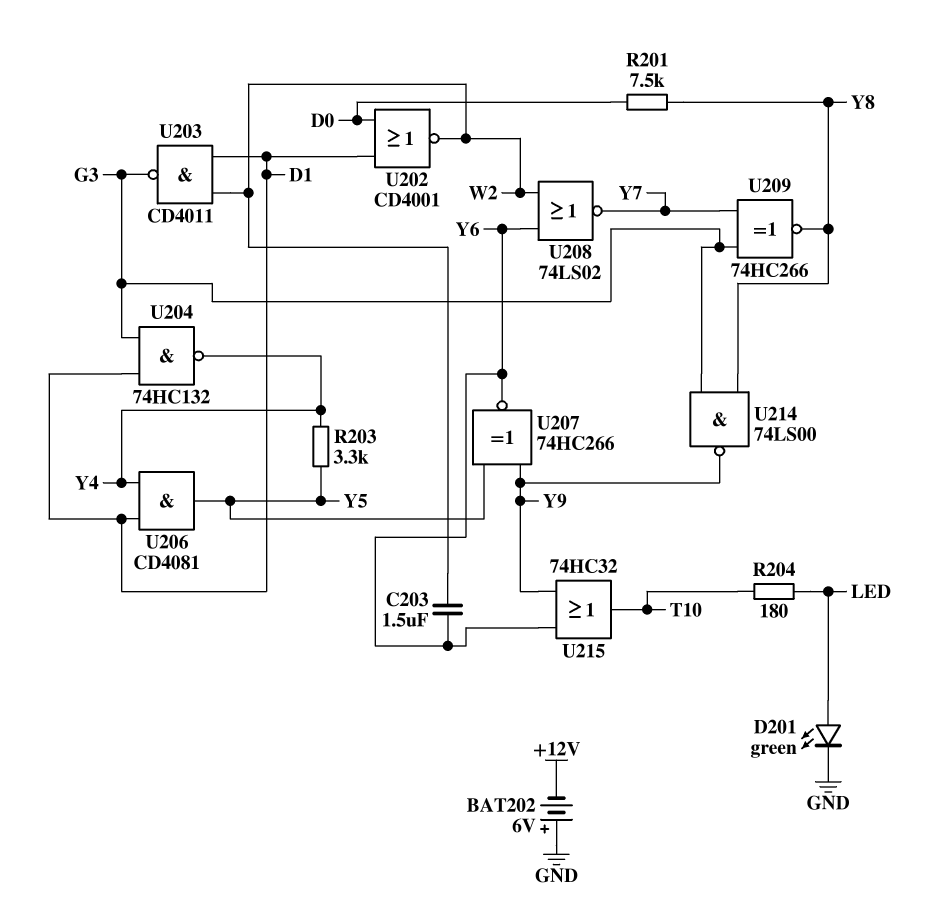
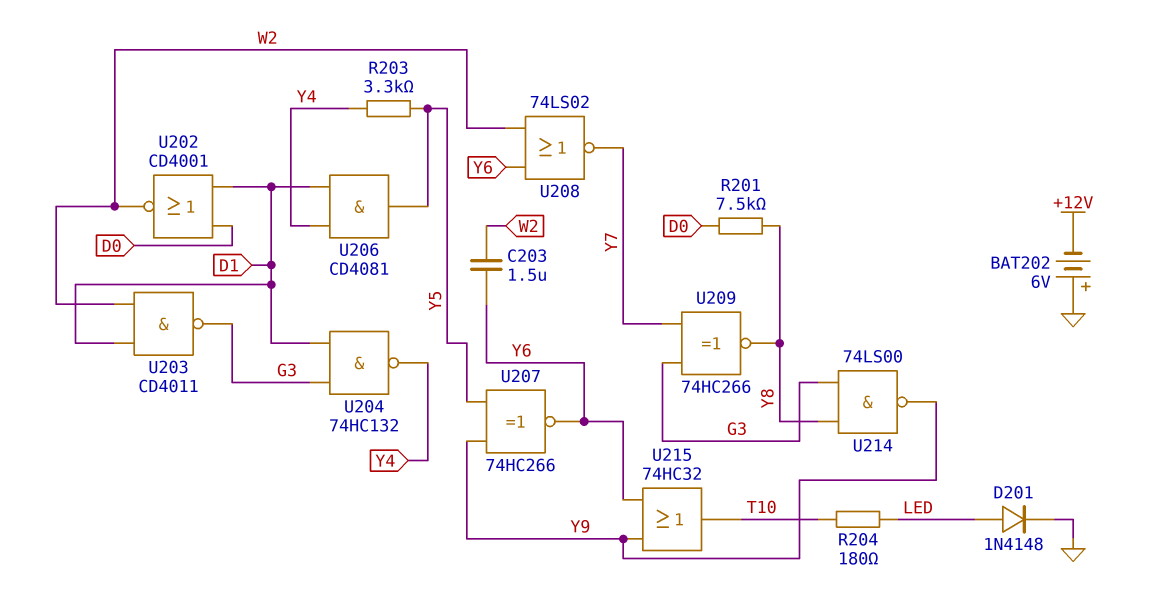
D201: LED green (A LED, K GND) -> diode 1N4148 (A LED, K GND)

